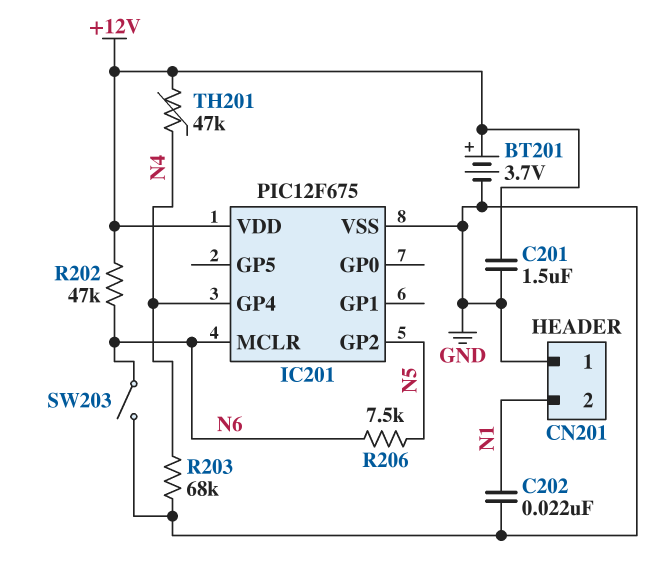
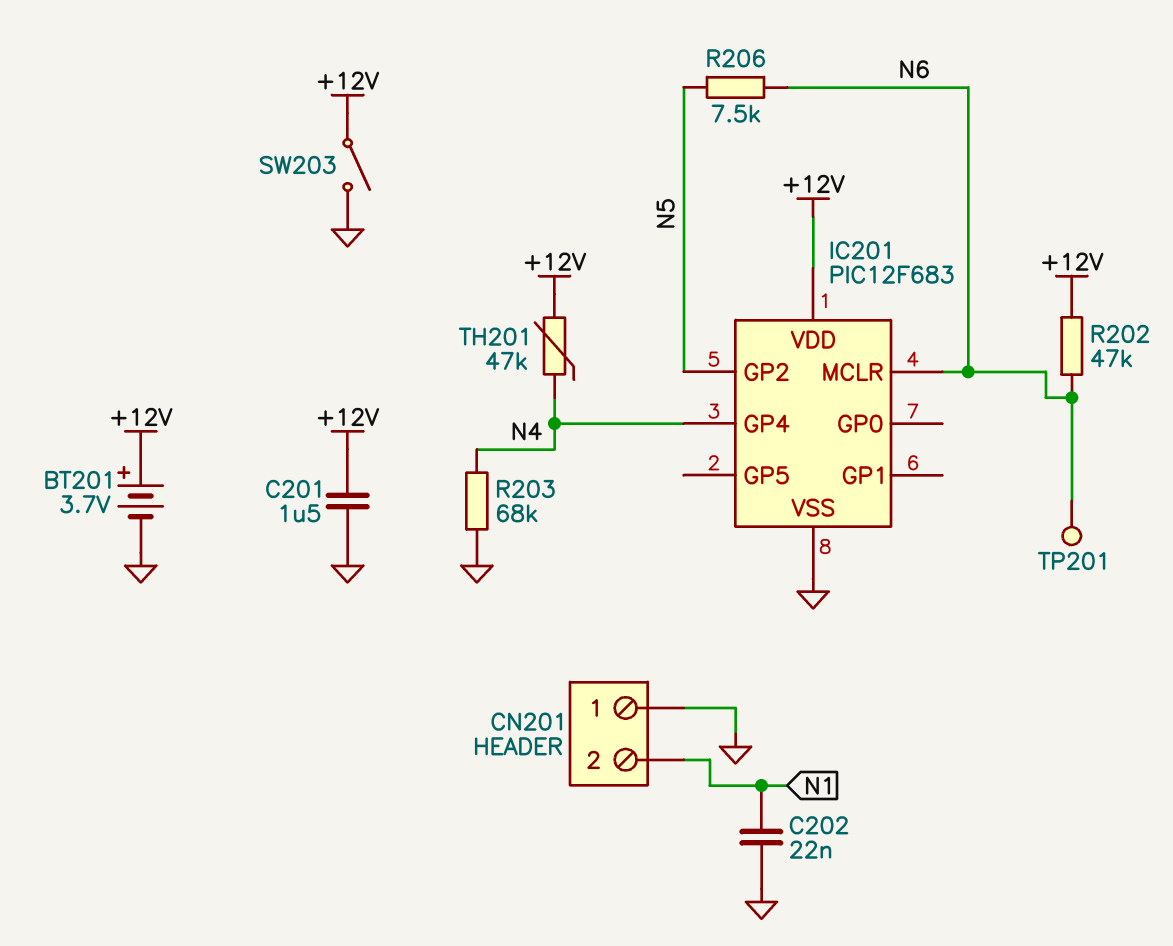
IC201: PIC12F675 -> PIC12F683
SW203: switch (GND, N6) -> switch (+12V, GND)
TP201: none -> test point (N6)

